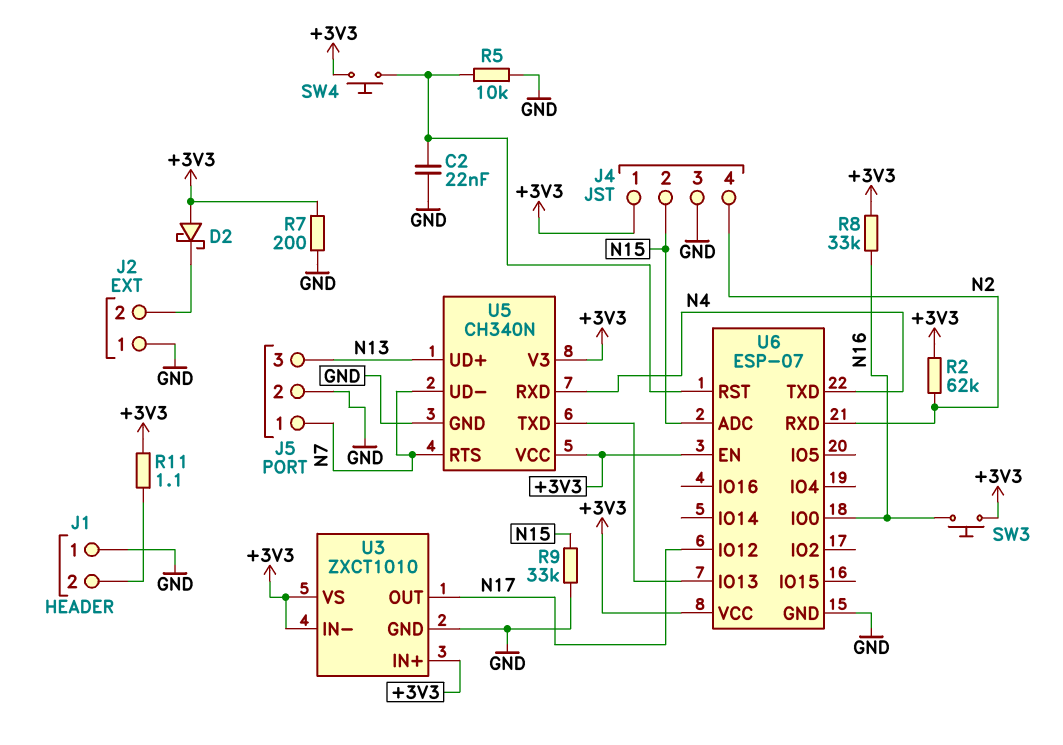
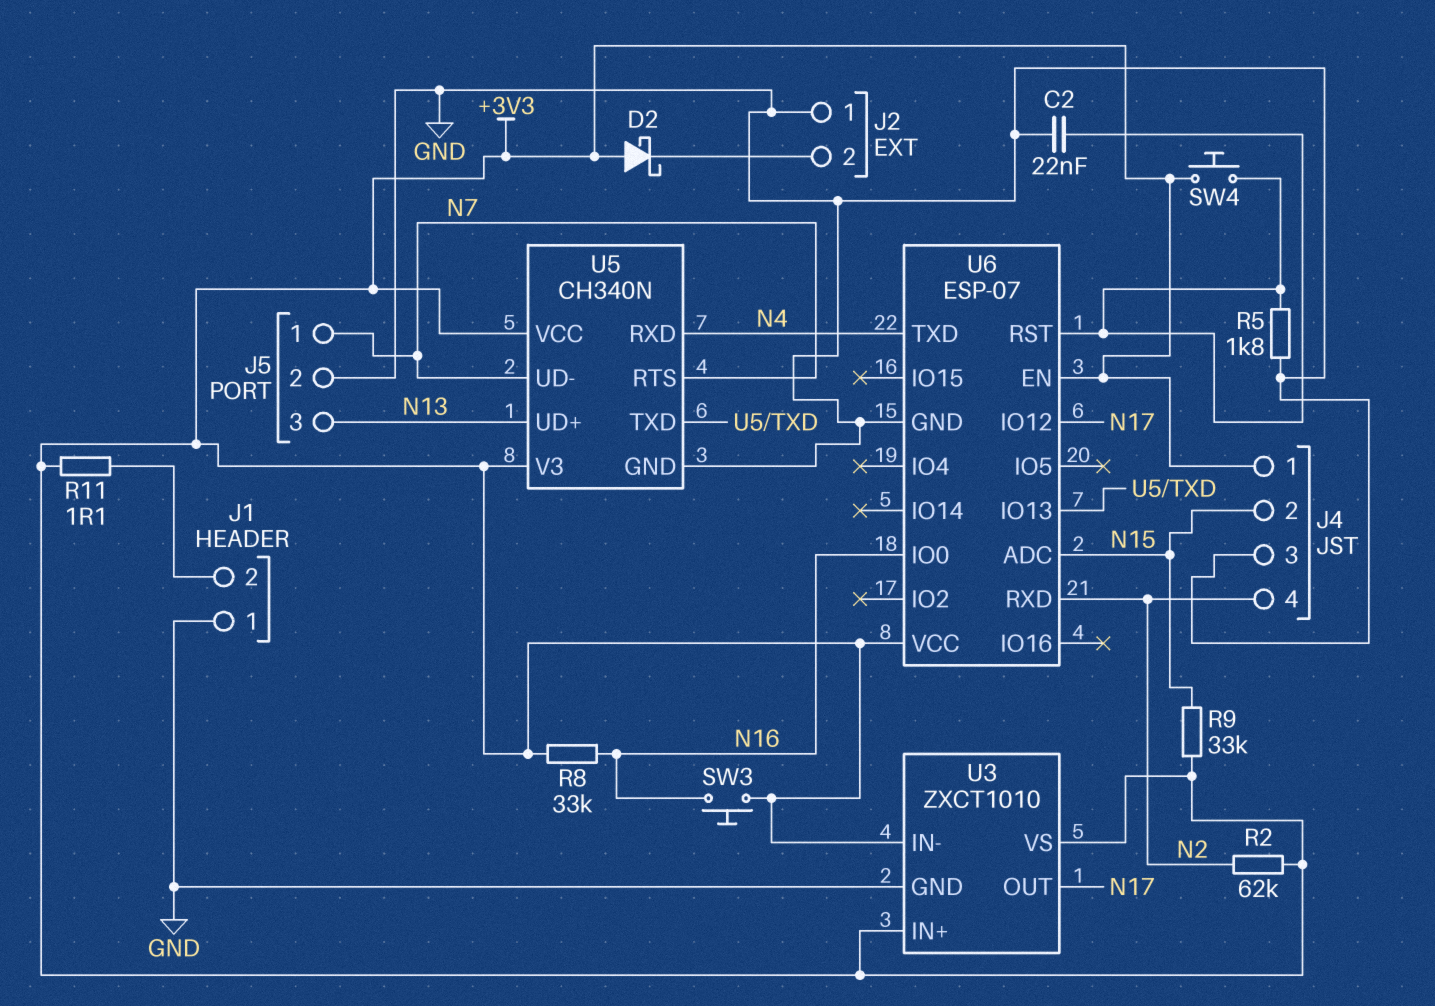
R5: 10k (GND, U6/RST) -> 1.8k (GND, U6/RST)
R7: 200 (+3V3, GND) -> none
R9: 33k (GND, N15) -> 33k (+3V3, N15)

